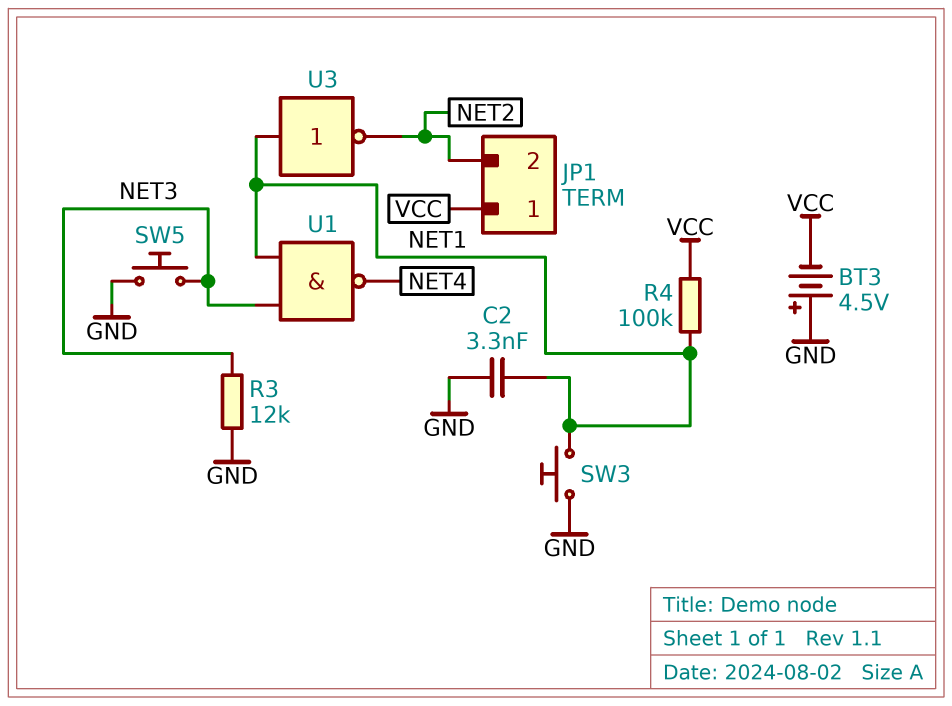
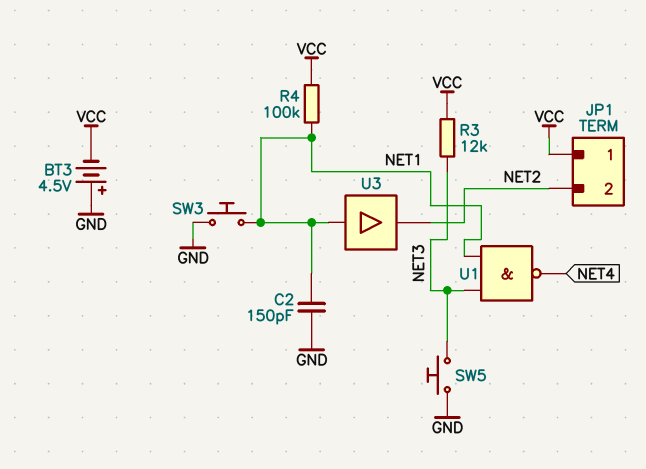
C2: 3.3nF (GND, NET1) -> 150pF (GND, NET1)
R3: 12k (GND, NET3) -> 12k (NET3, VCC)
U3: NOT (in NET1, out NET2) -> buffer (in NET1, out NET2)

